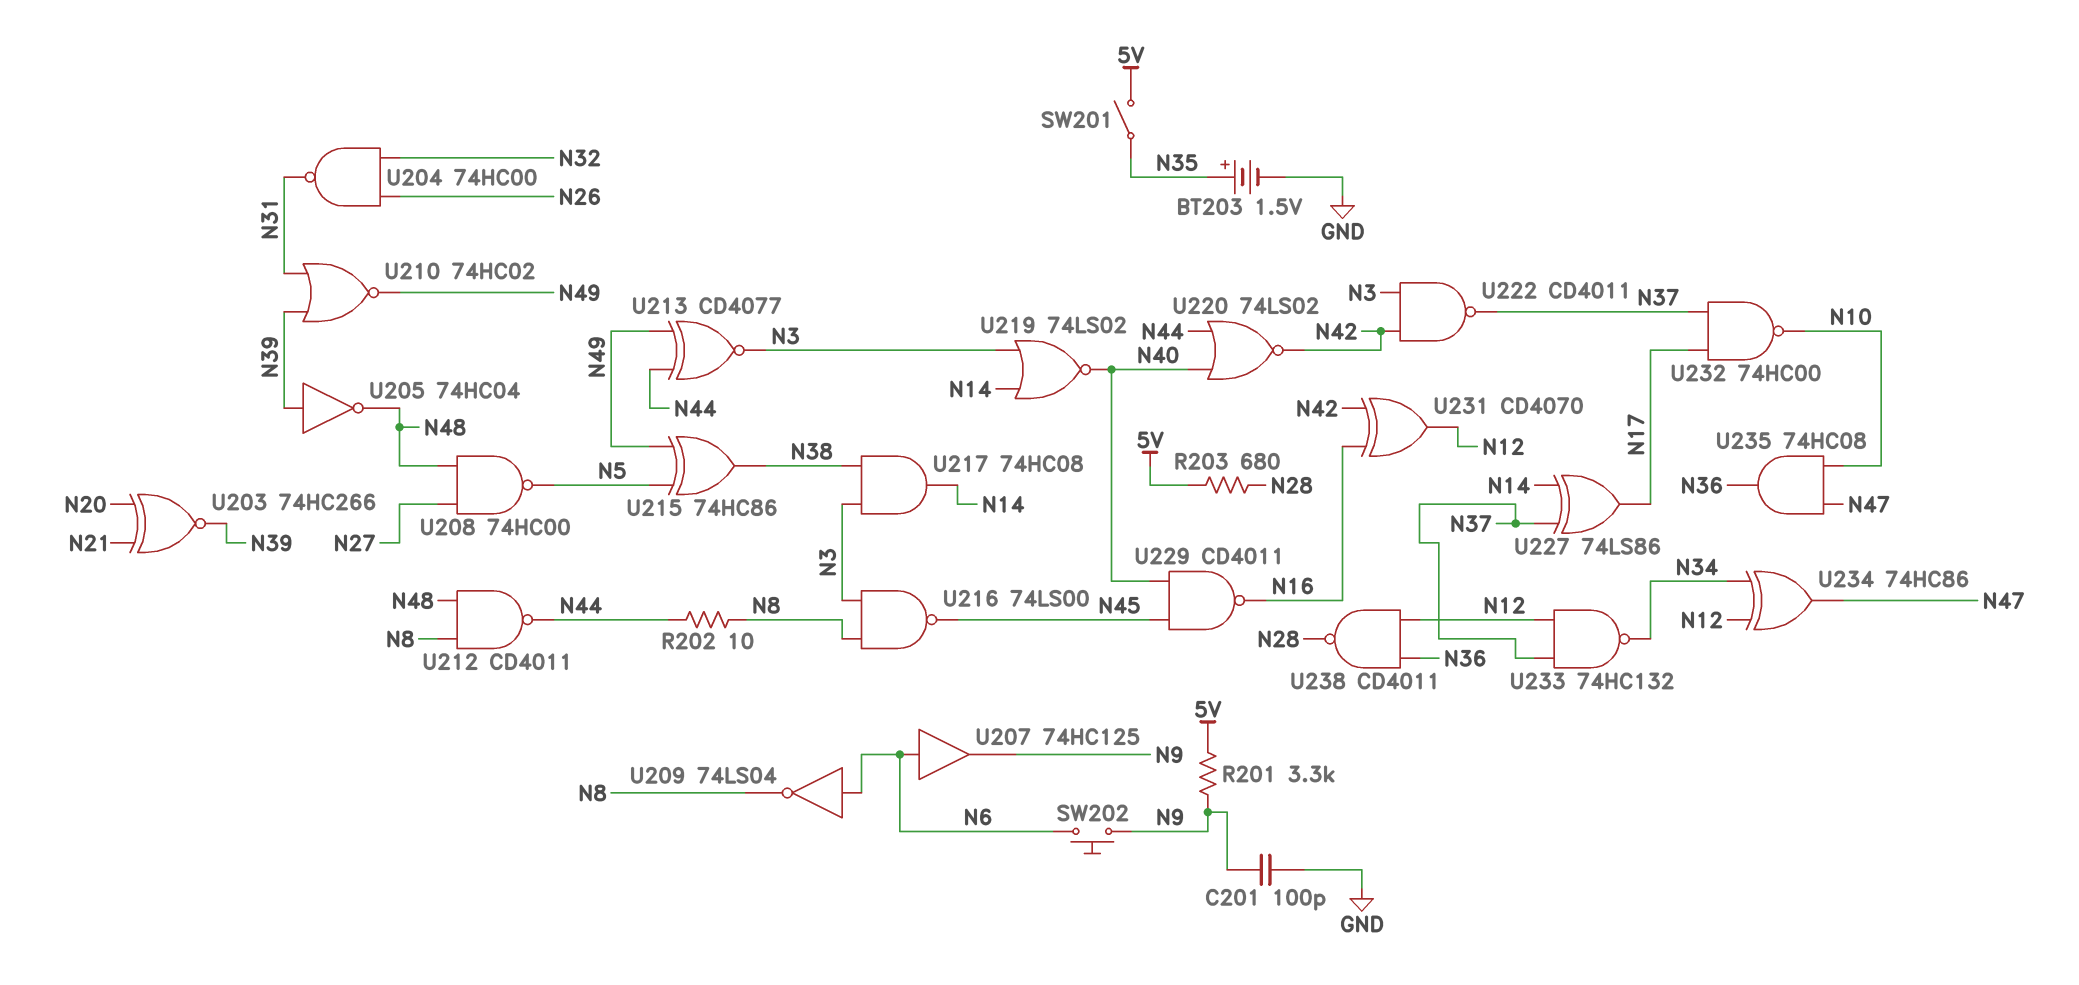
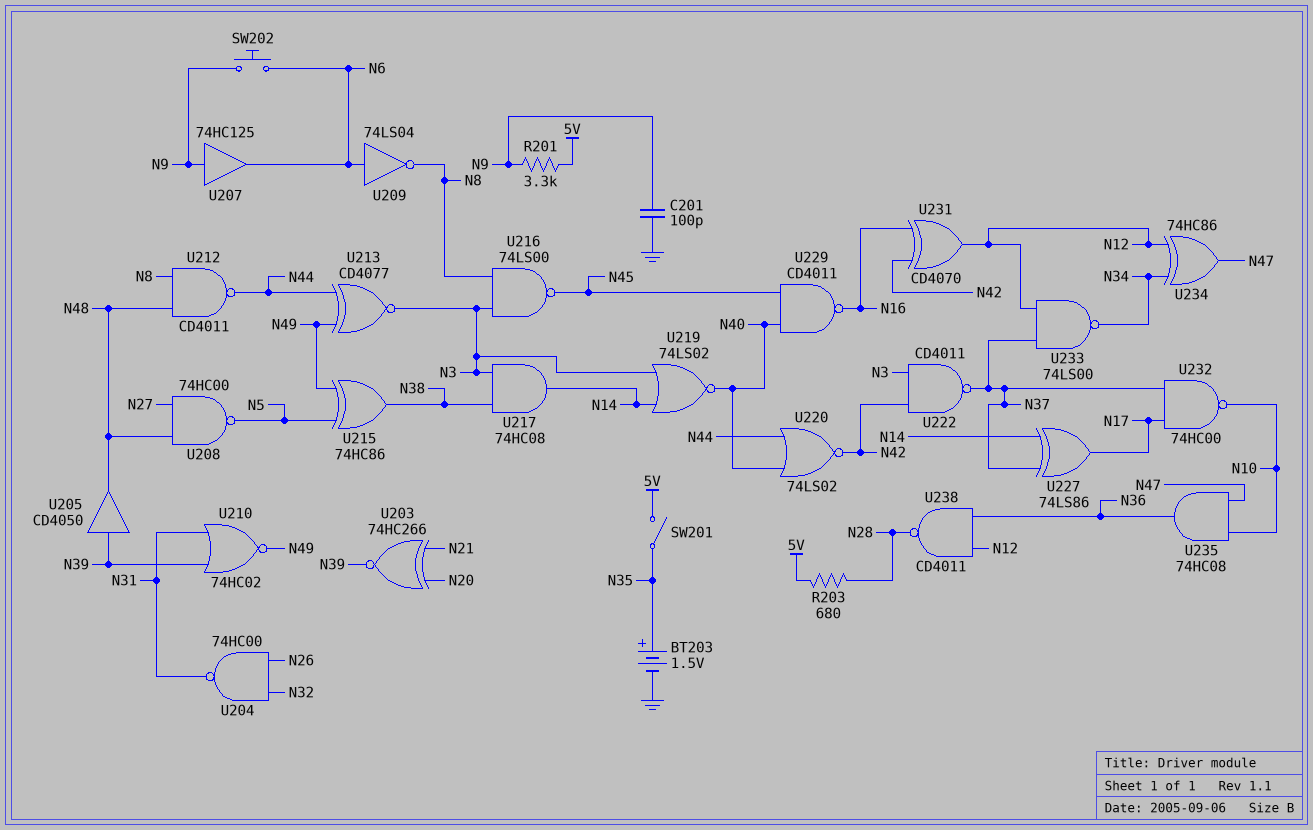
R202: 10 (N8, N44) -> none
U205: NOT 74HC04 (in N39, out N48) -> buffer CD4050 (in N39, out N48)
U207: buffer 74HC125 (in N6, out N9) -> buffer 74HC125 (in N9, out N6)
U233: NAND 74HC132 (in N12, in N37, out N34) -> NAND 74LS00 (in N12, in N37, out N34)

